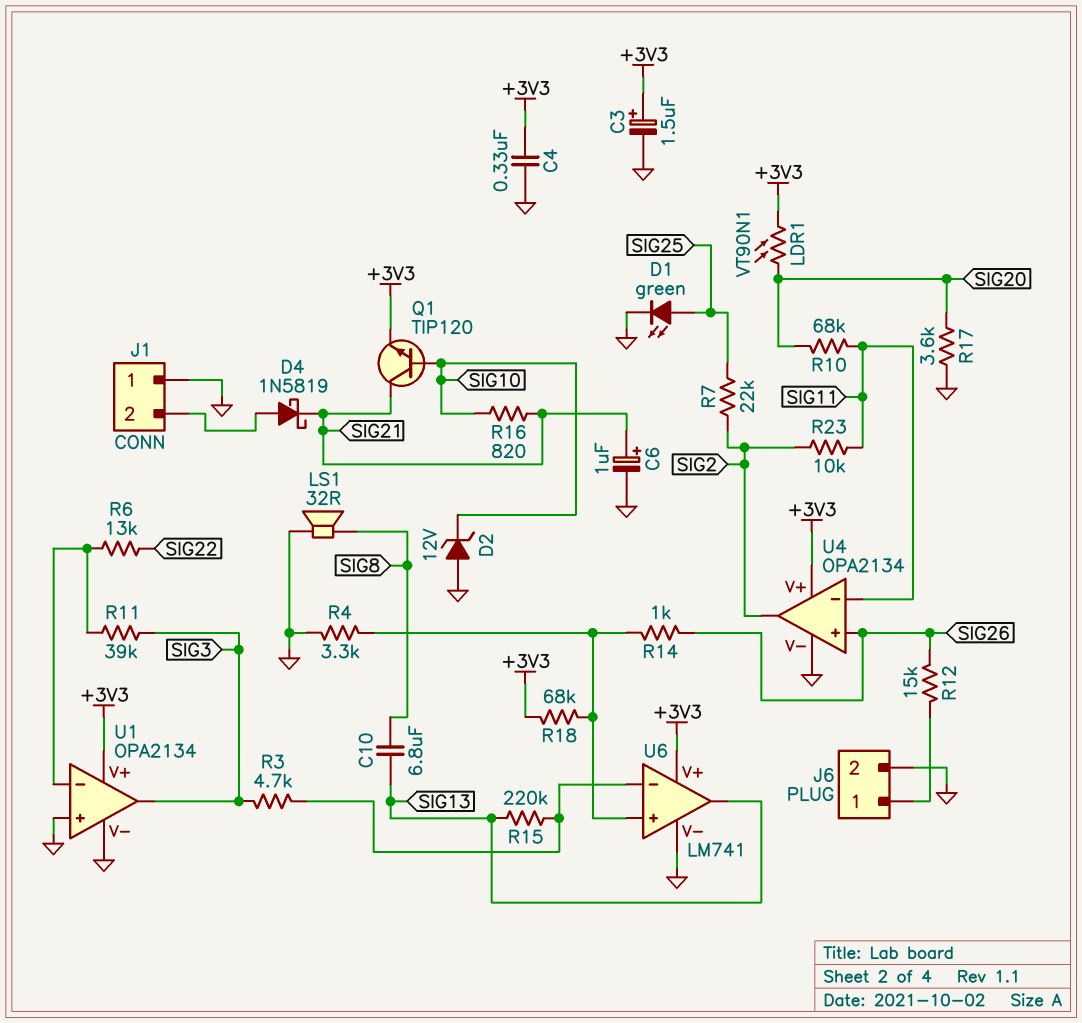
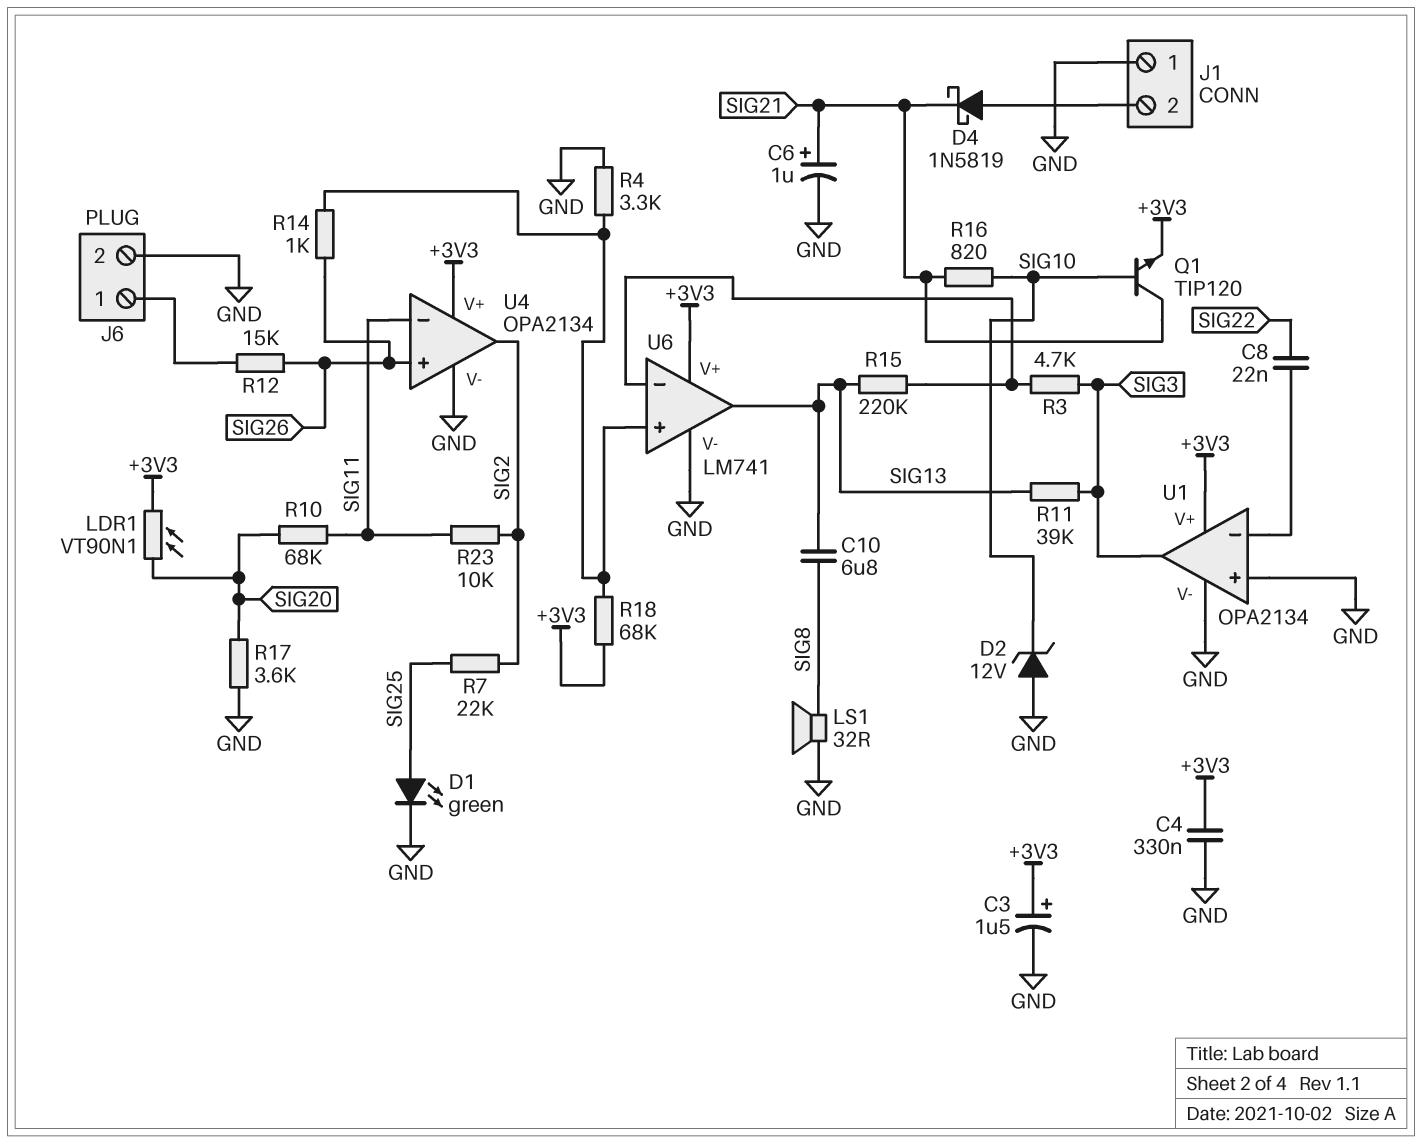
C8: none -> 22nF (SIG22, U1/in-)
R6: 13k (SIG22, U1/in-) -> none
R11: 39k (SIG3, U1/in-) -> 39k (SIG3, SIG13)

